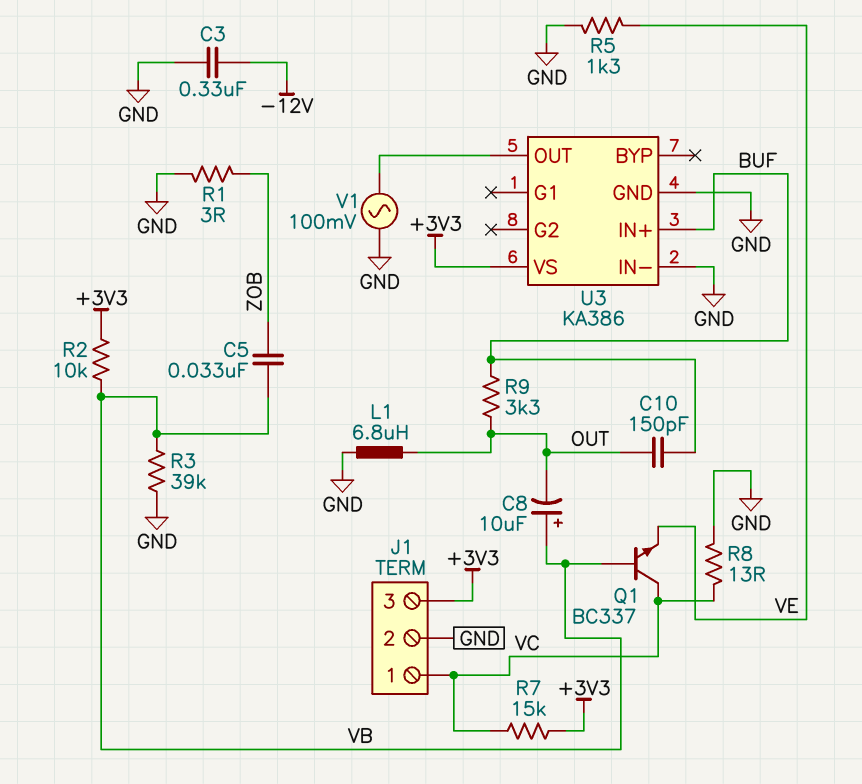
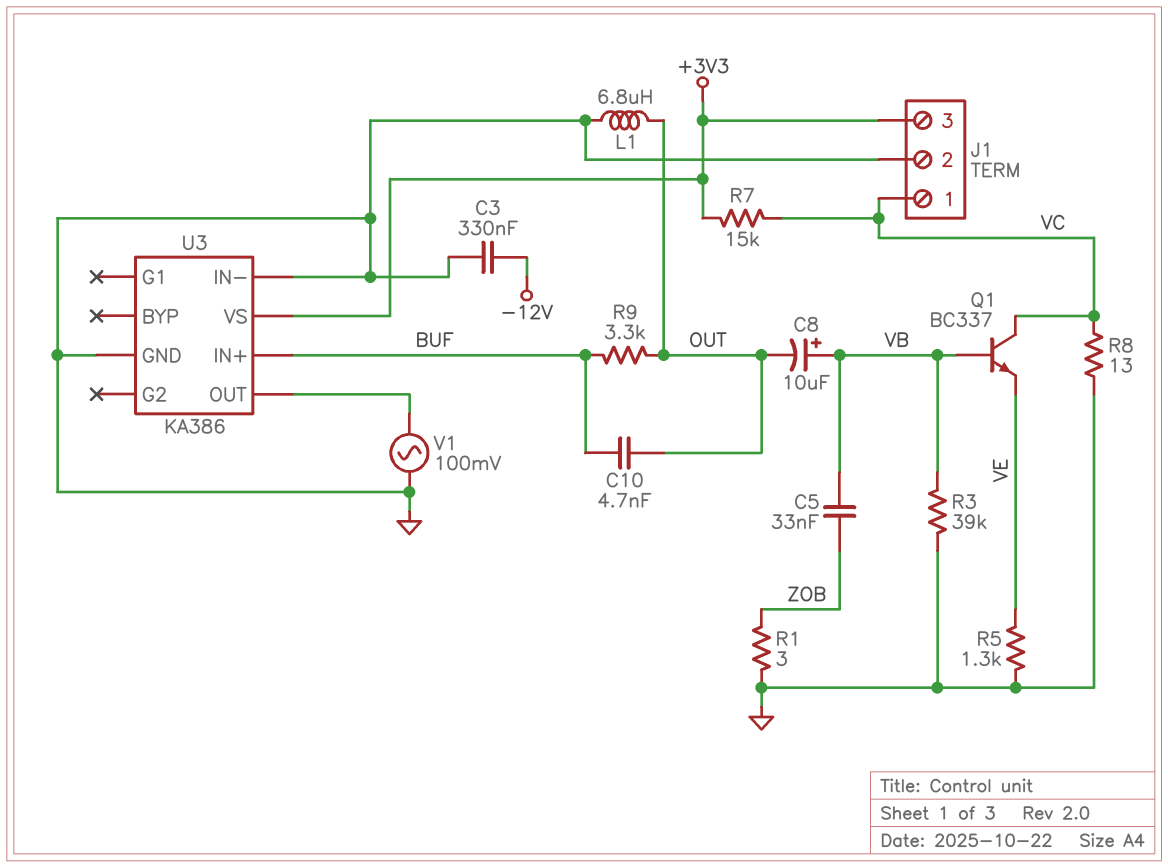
C10: 150pF (BUF, OUT) -> 4.7nF (BUF, OUT)
R2: 10k (+3V3, VB) -> none

